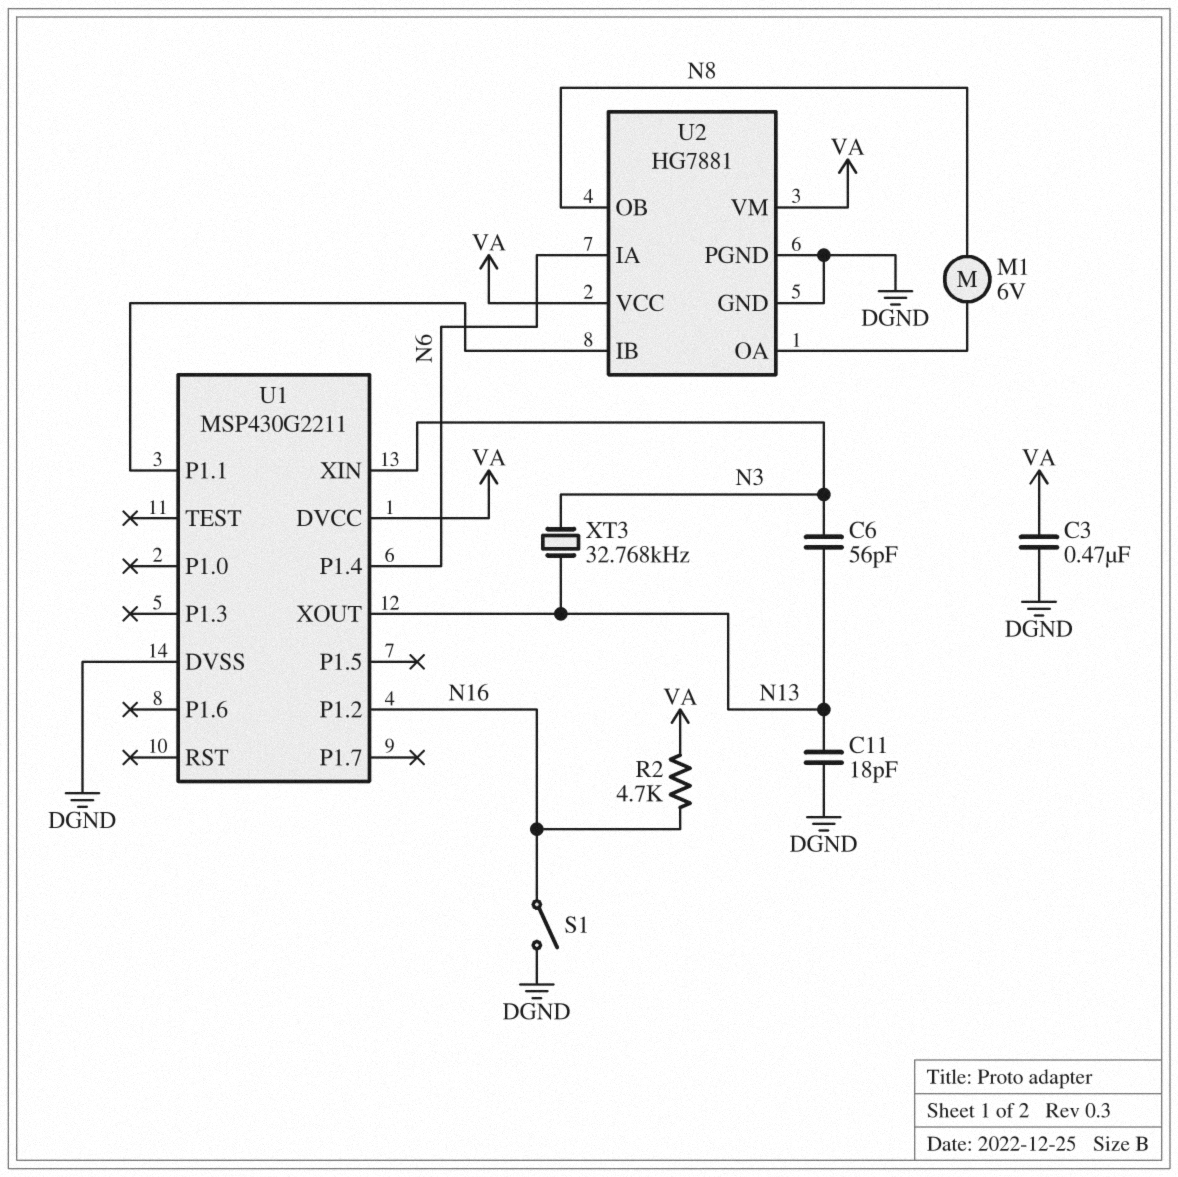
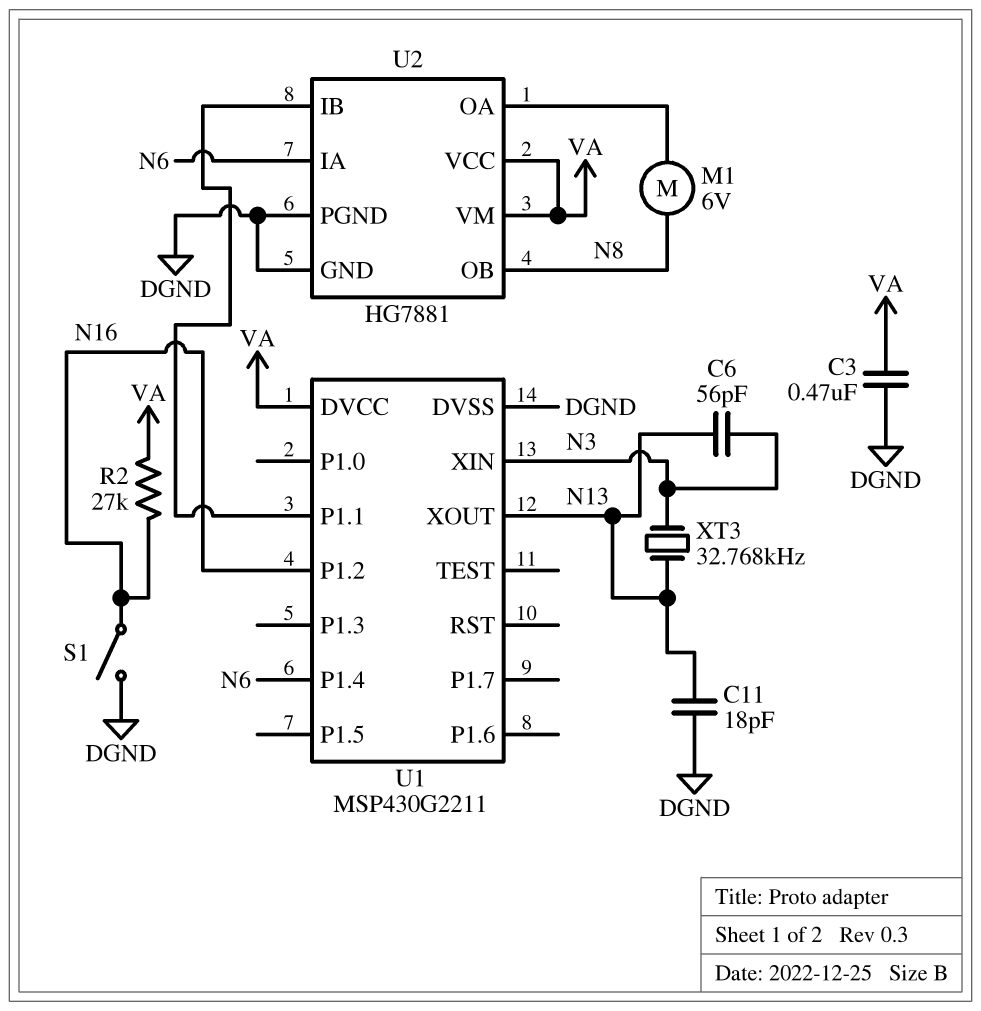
R2: 4.7k (N16, VA) -> 27k (N16, VA)

